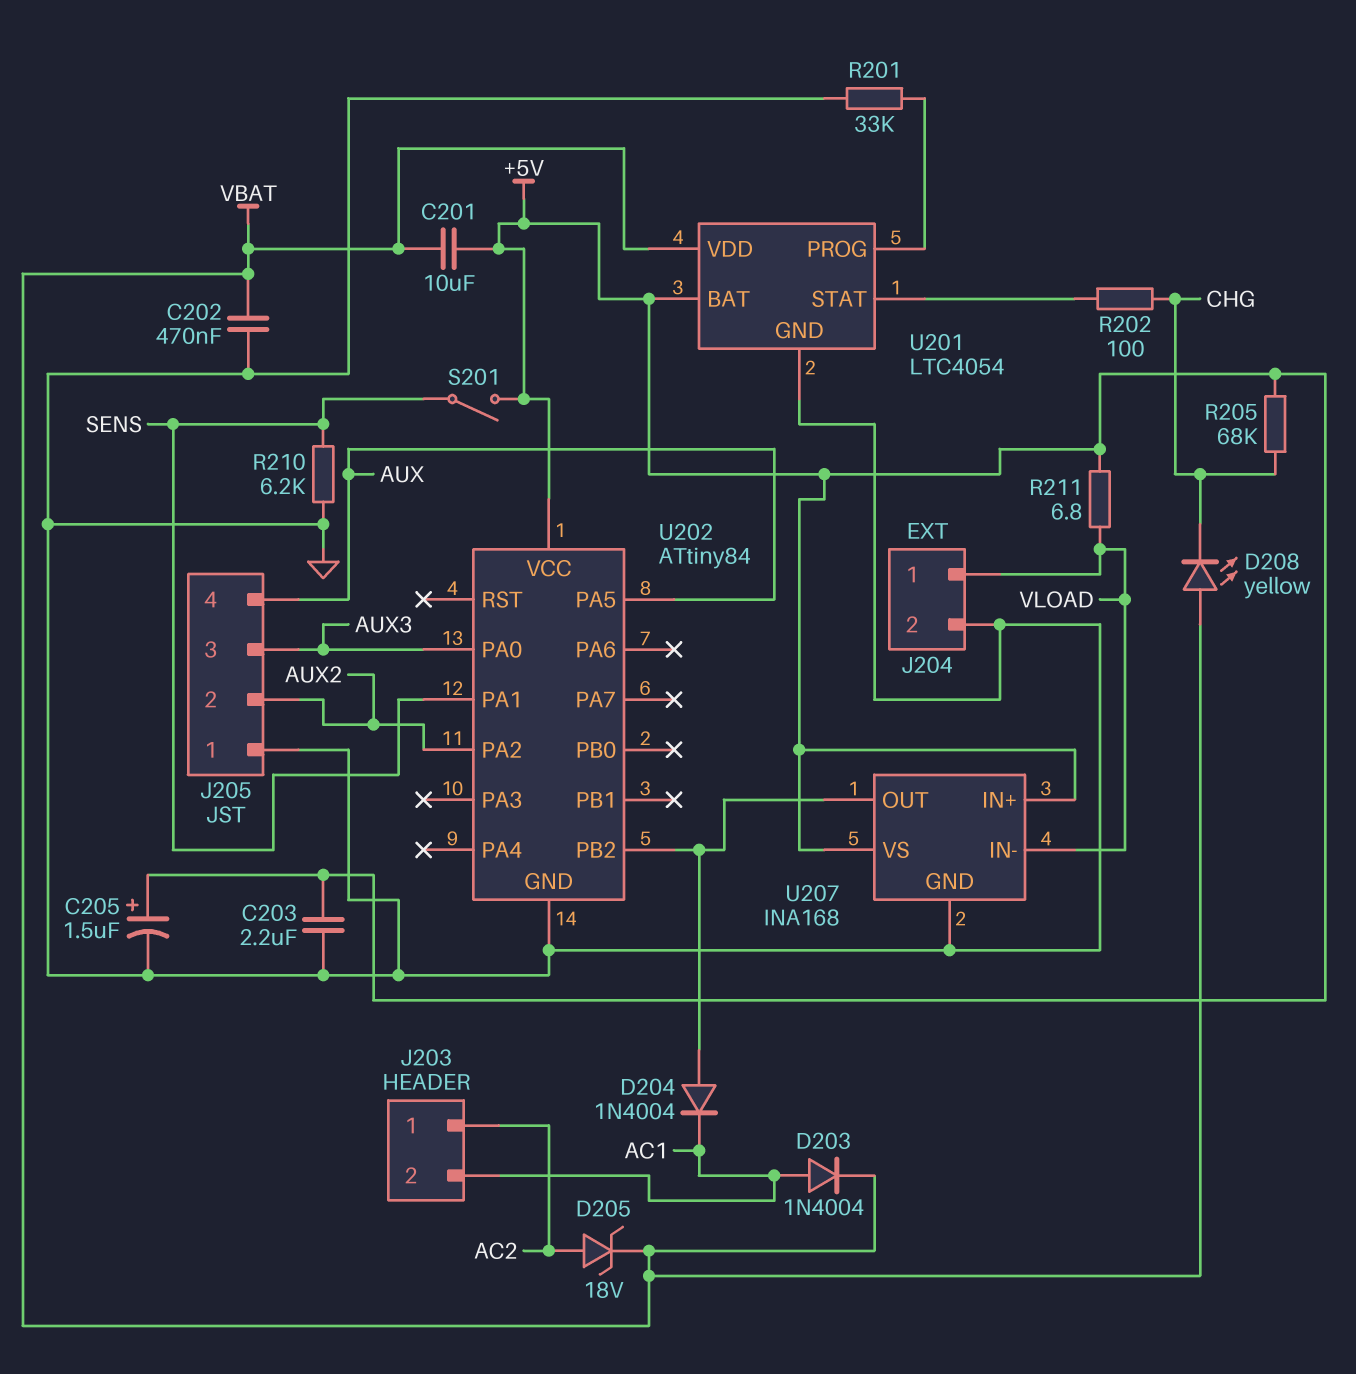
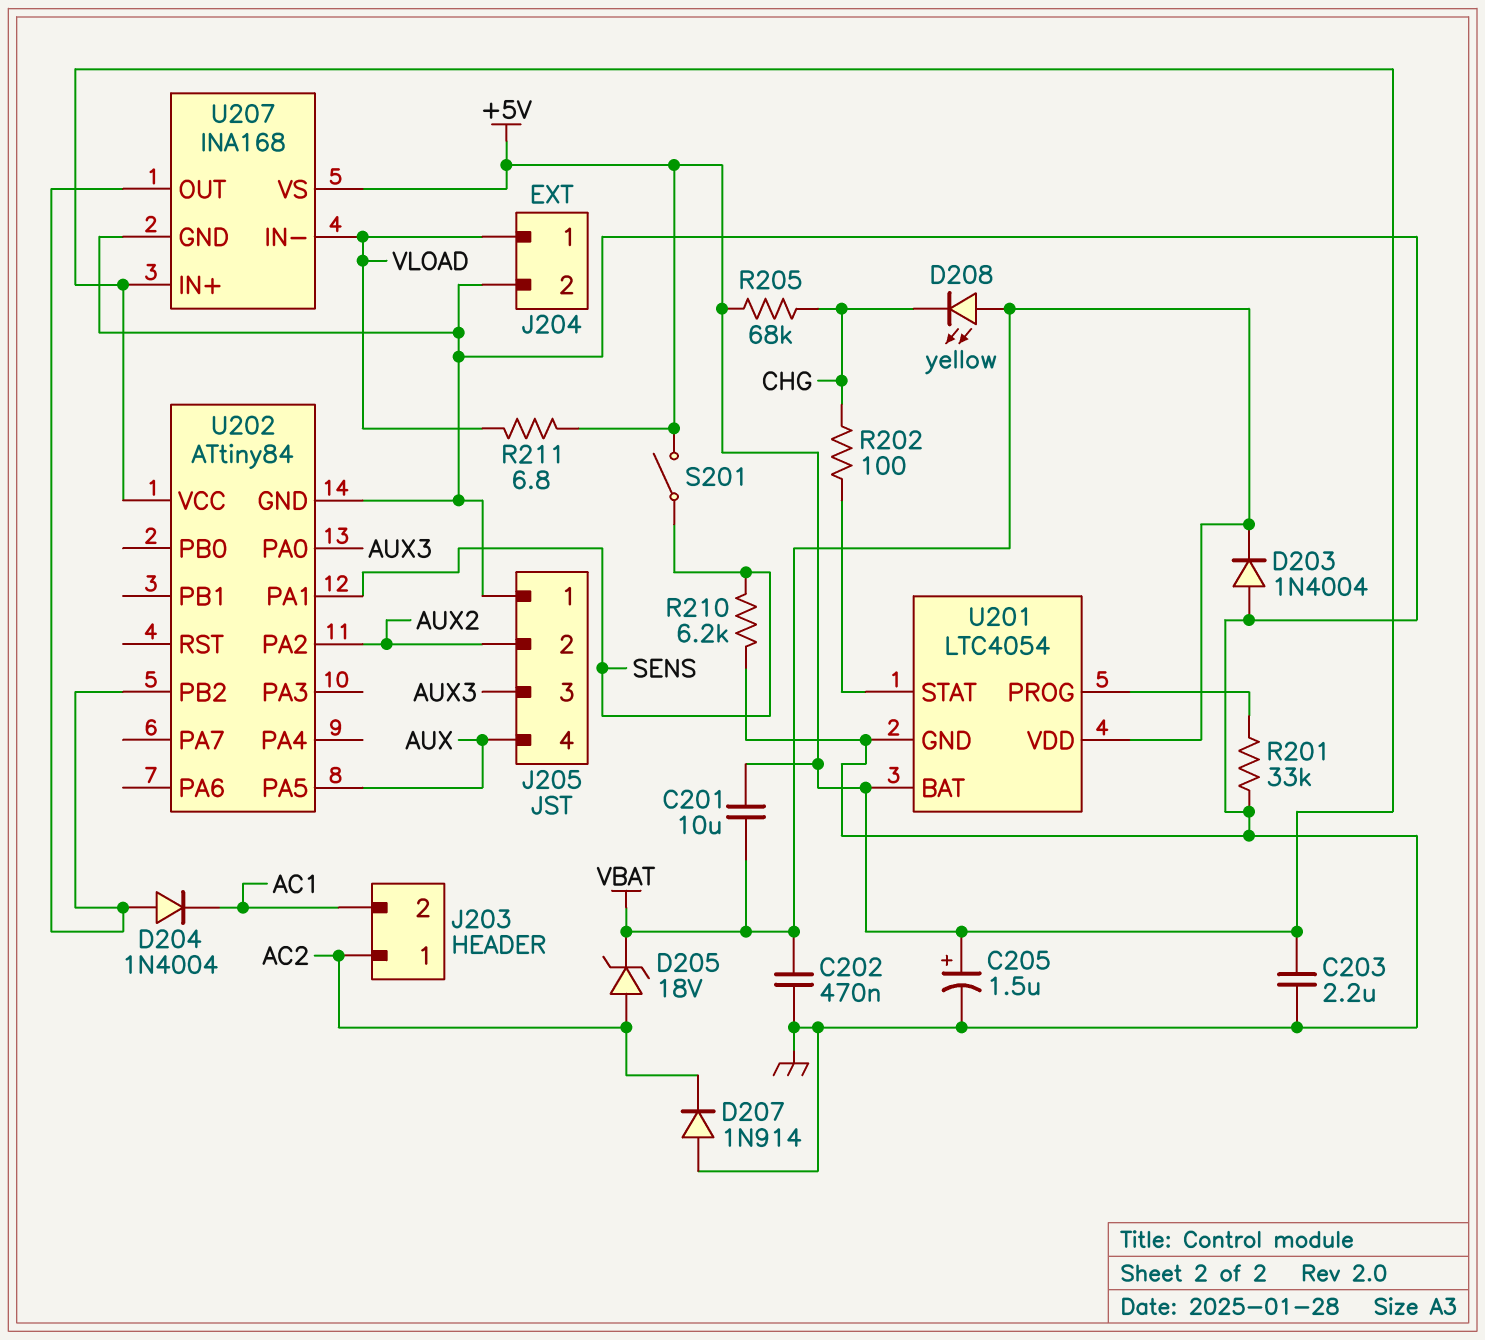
D203: diode 1N4004 (A AC1, K VBAT) -> diode 1N4004 (A GND, K VBAT)
D207: none -> diode 1N914 (A GND, K AC2)

